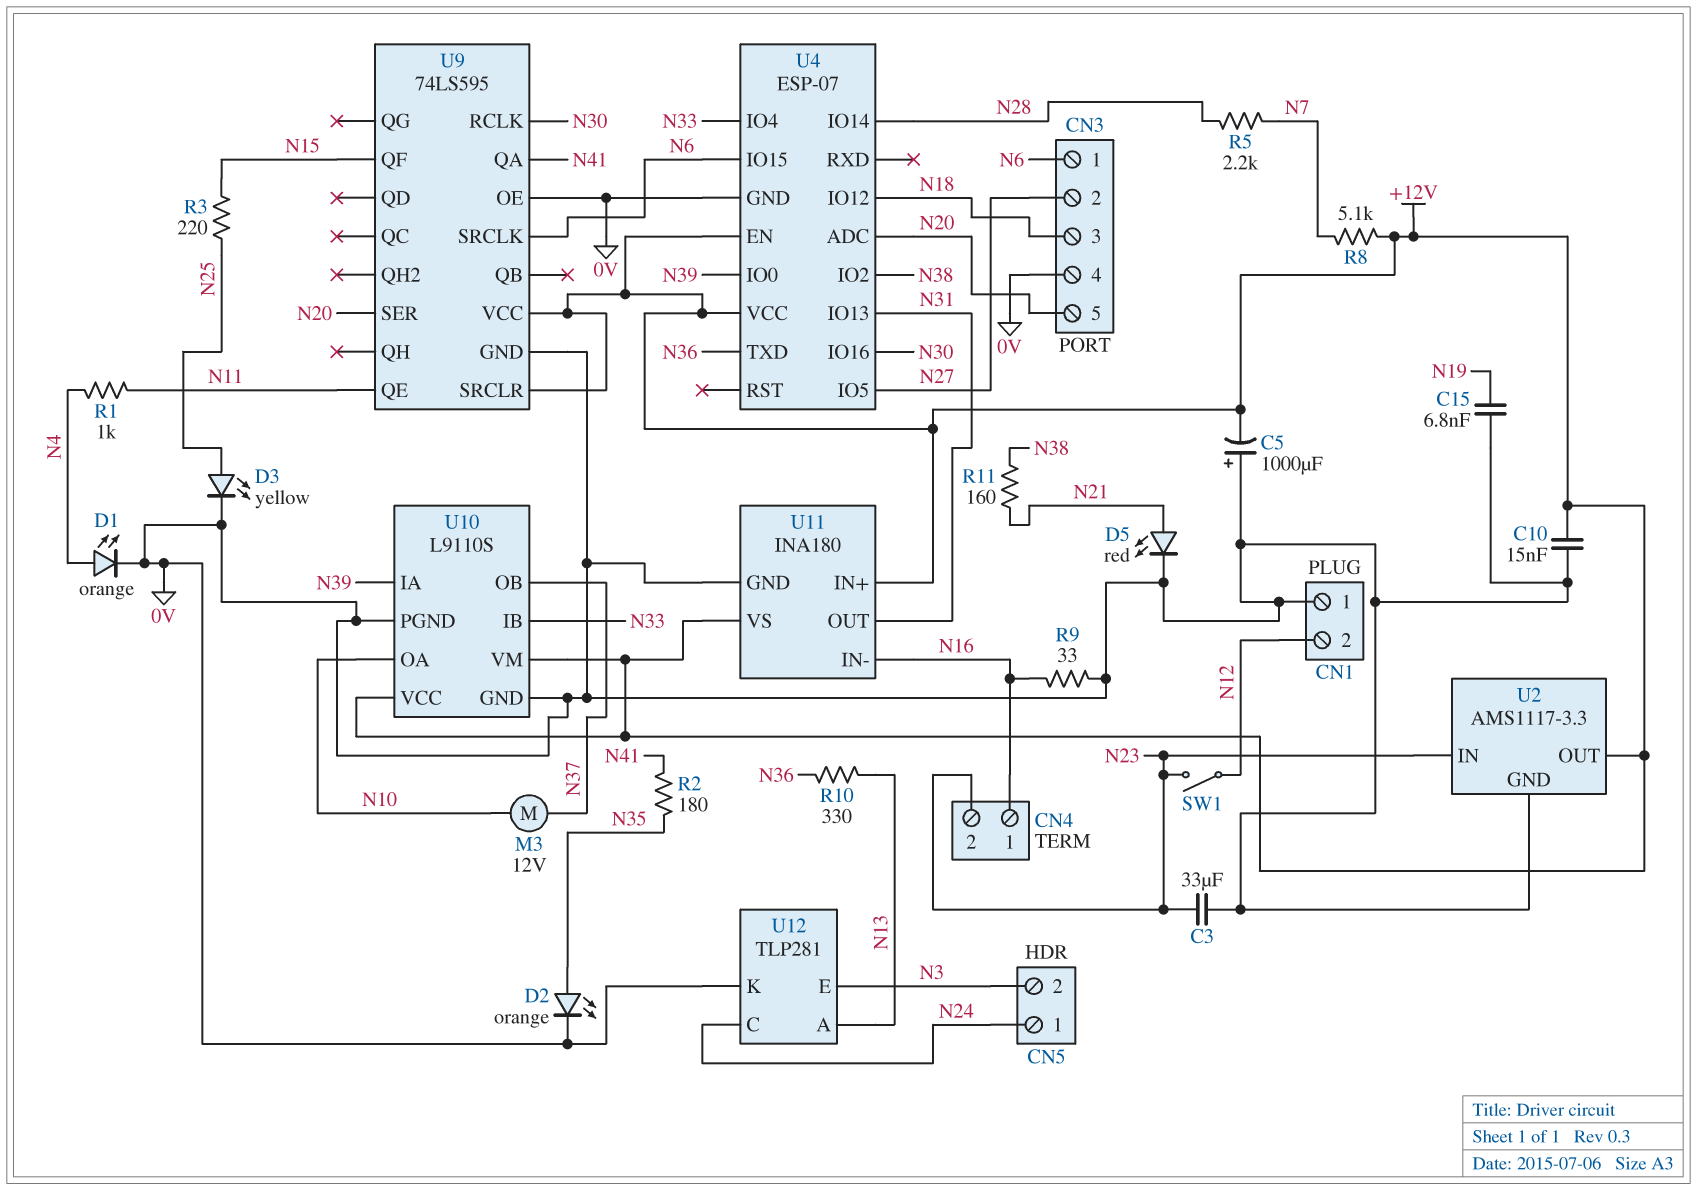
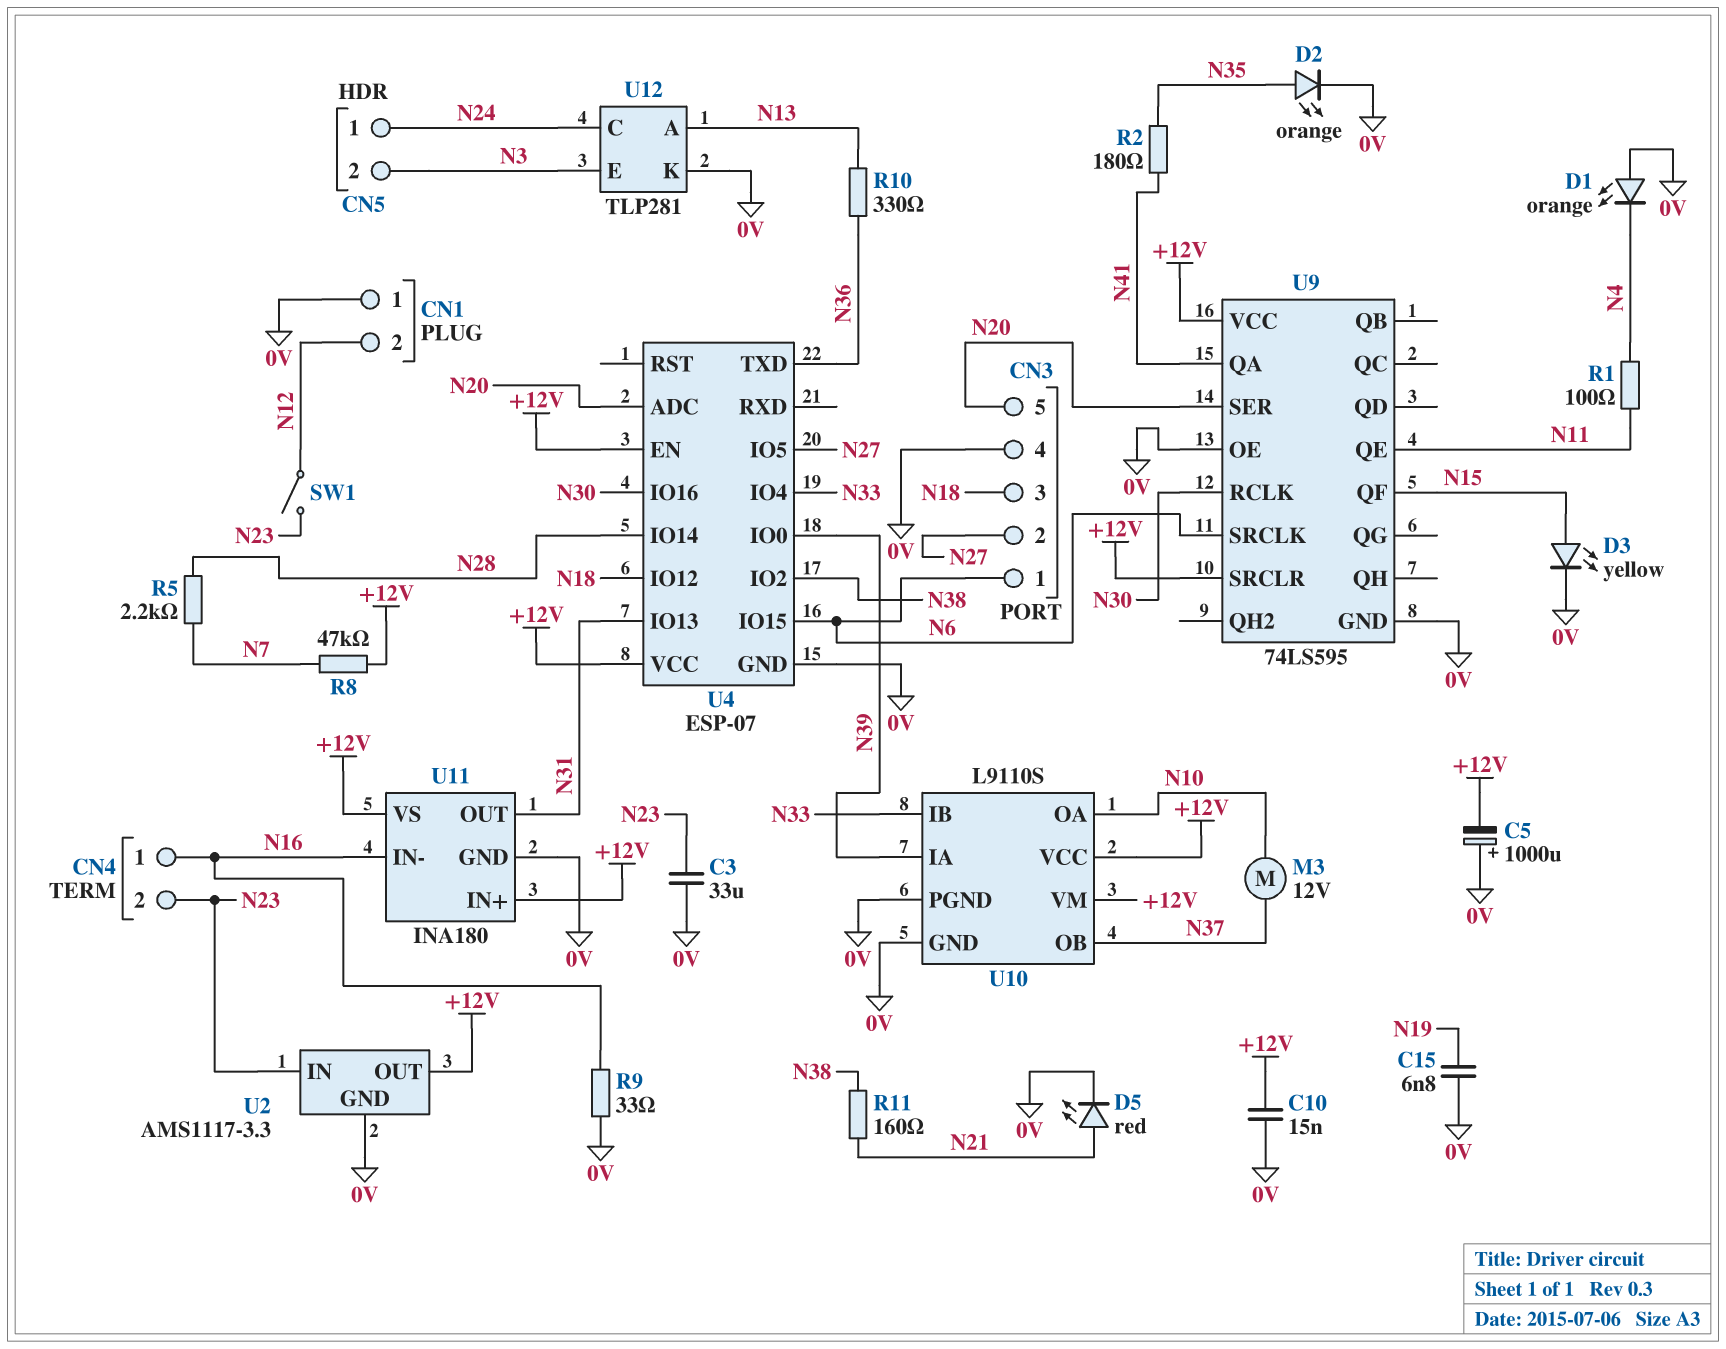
D1: LED orange (A N4, K 0V) -> LED orange (A 0V, K N4)
D3: LED yellow (A N25, K 0V) -> LED yellow (A N15, K 0V)
R1: 1k (N4, N11) -> 100 (N4, N11)
R3: 220 (N15, N25) -> none
R8: 5.1k (+12V, N7) -> 47k (+12V, N7)

